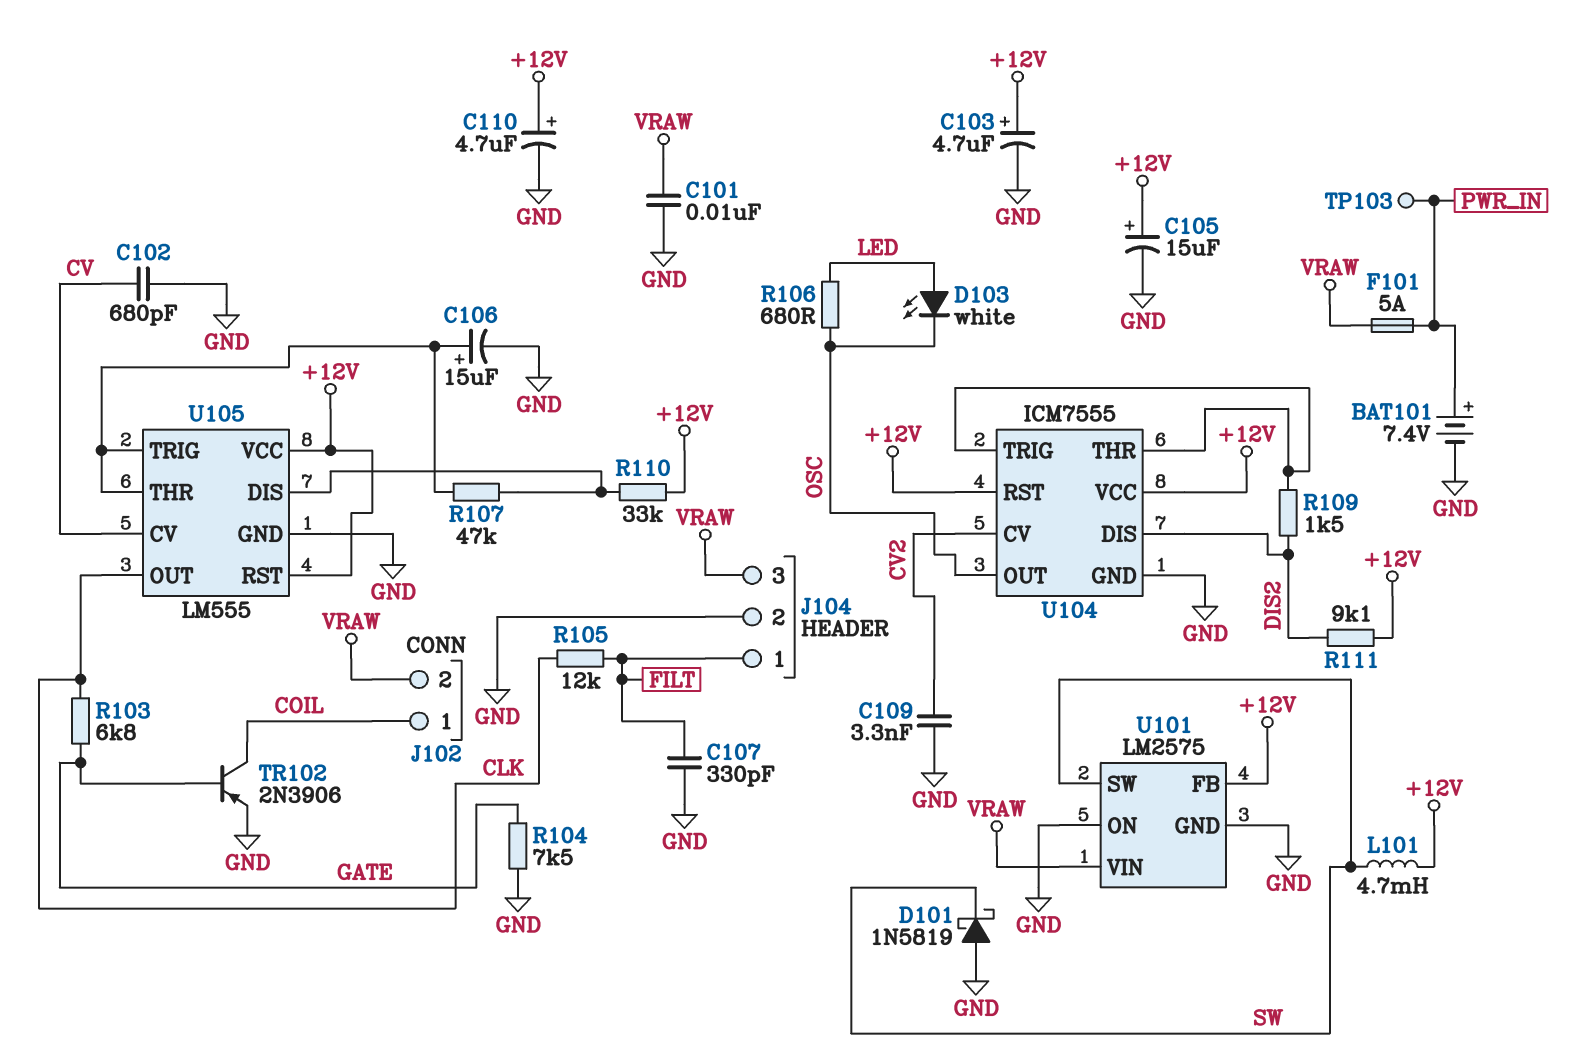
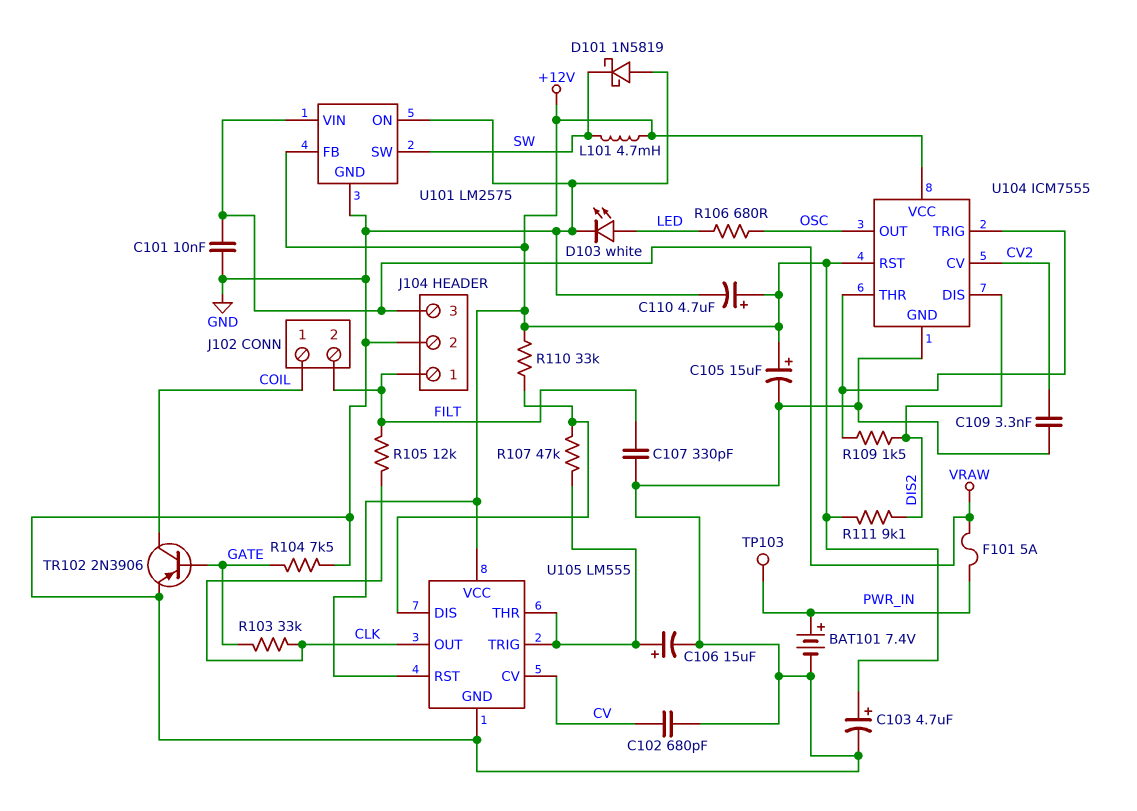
D103: LED white (A LED, K OSC) -> LED white (A LED, K GND)
J102 pin 2: VRAW -> FILT
R103: 6.8k (CLK, GATE) -> 33k (CLK, GATE)

